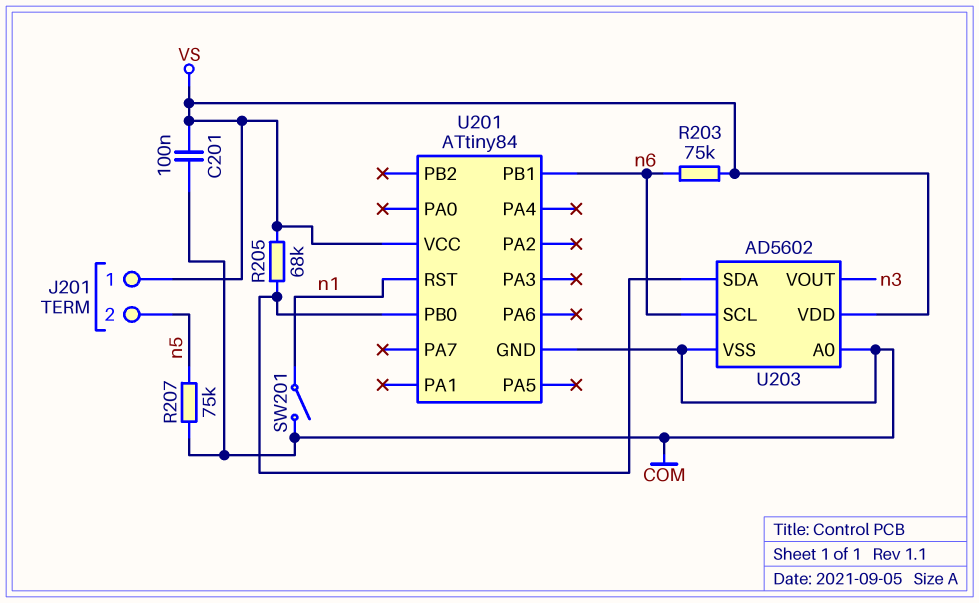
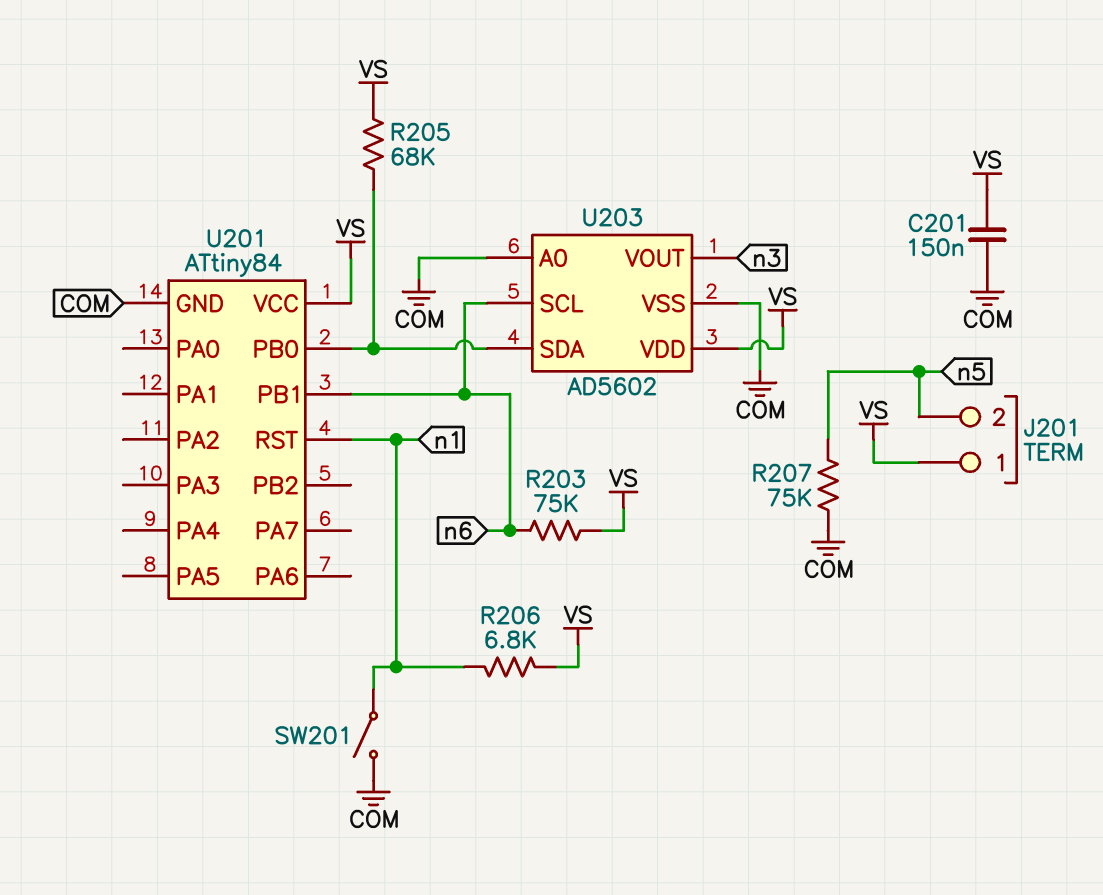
C201: 100nF (COM, VS) -> 150nF (COM, VS)
R206: none -> 6.8k (VS, n1)

